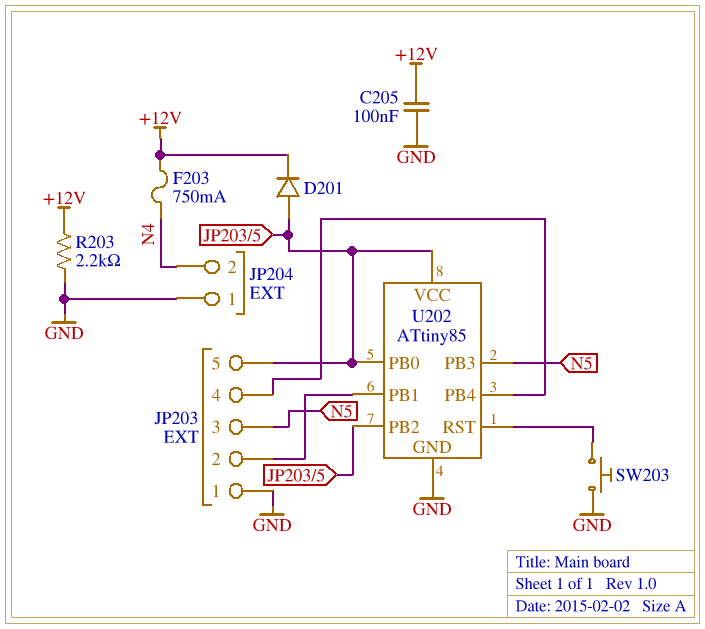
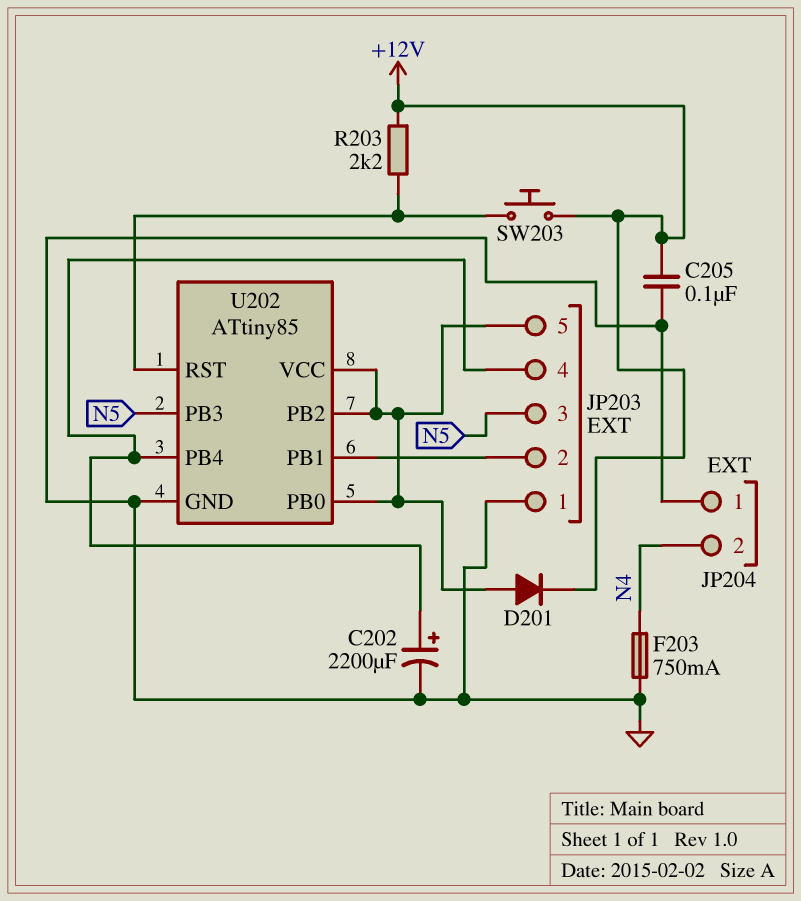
C202: none -> 2200uF (plus JP203/4, minus GND)
F203: 750mA (+12V, N4) -> 750mA (GND, N4)
R203: 2.2k (+12V, GND) -> 2.2k (+12V, U202/RST)
SW203: button (GND, U202/RST) -> button (+12V, U202/RST)

